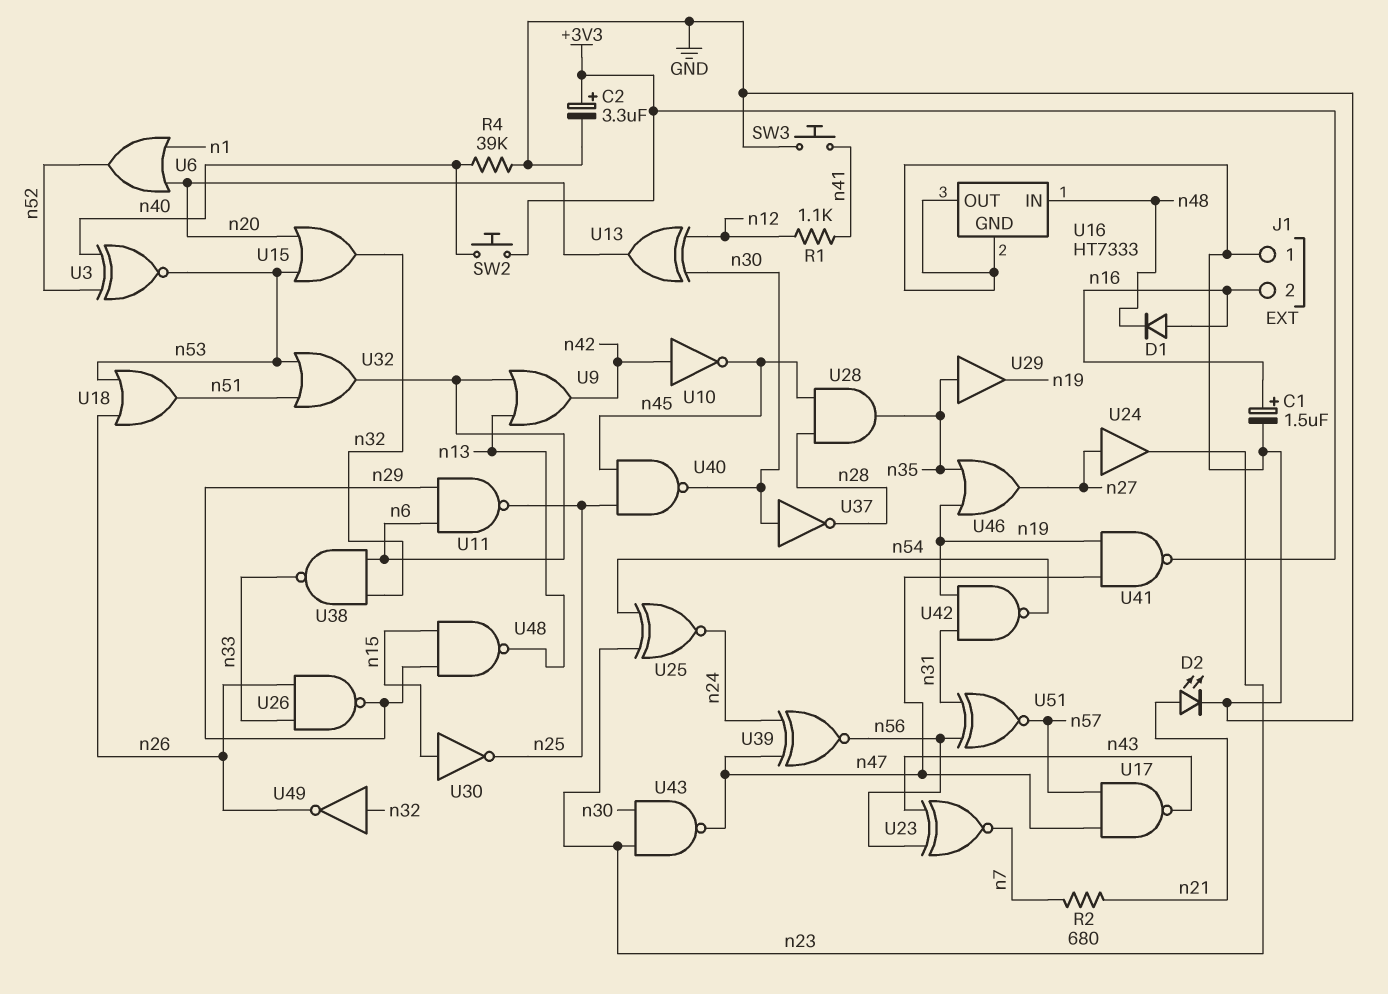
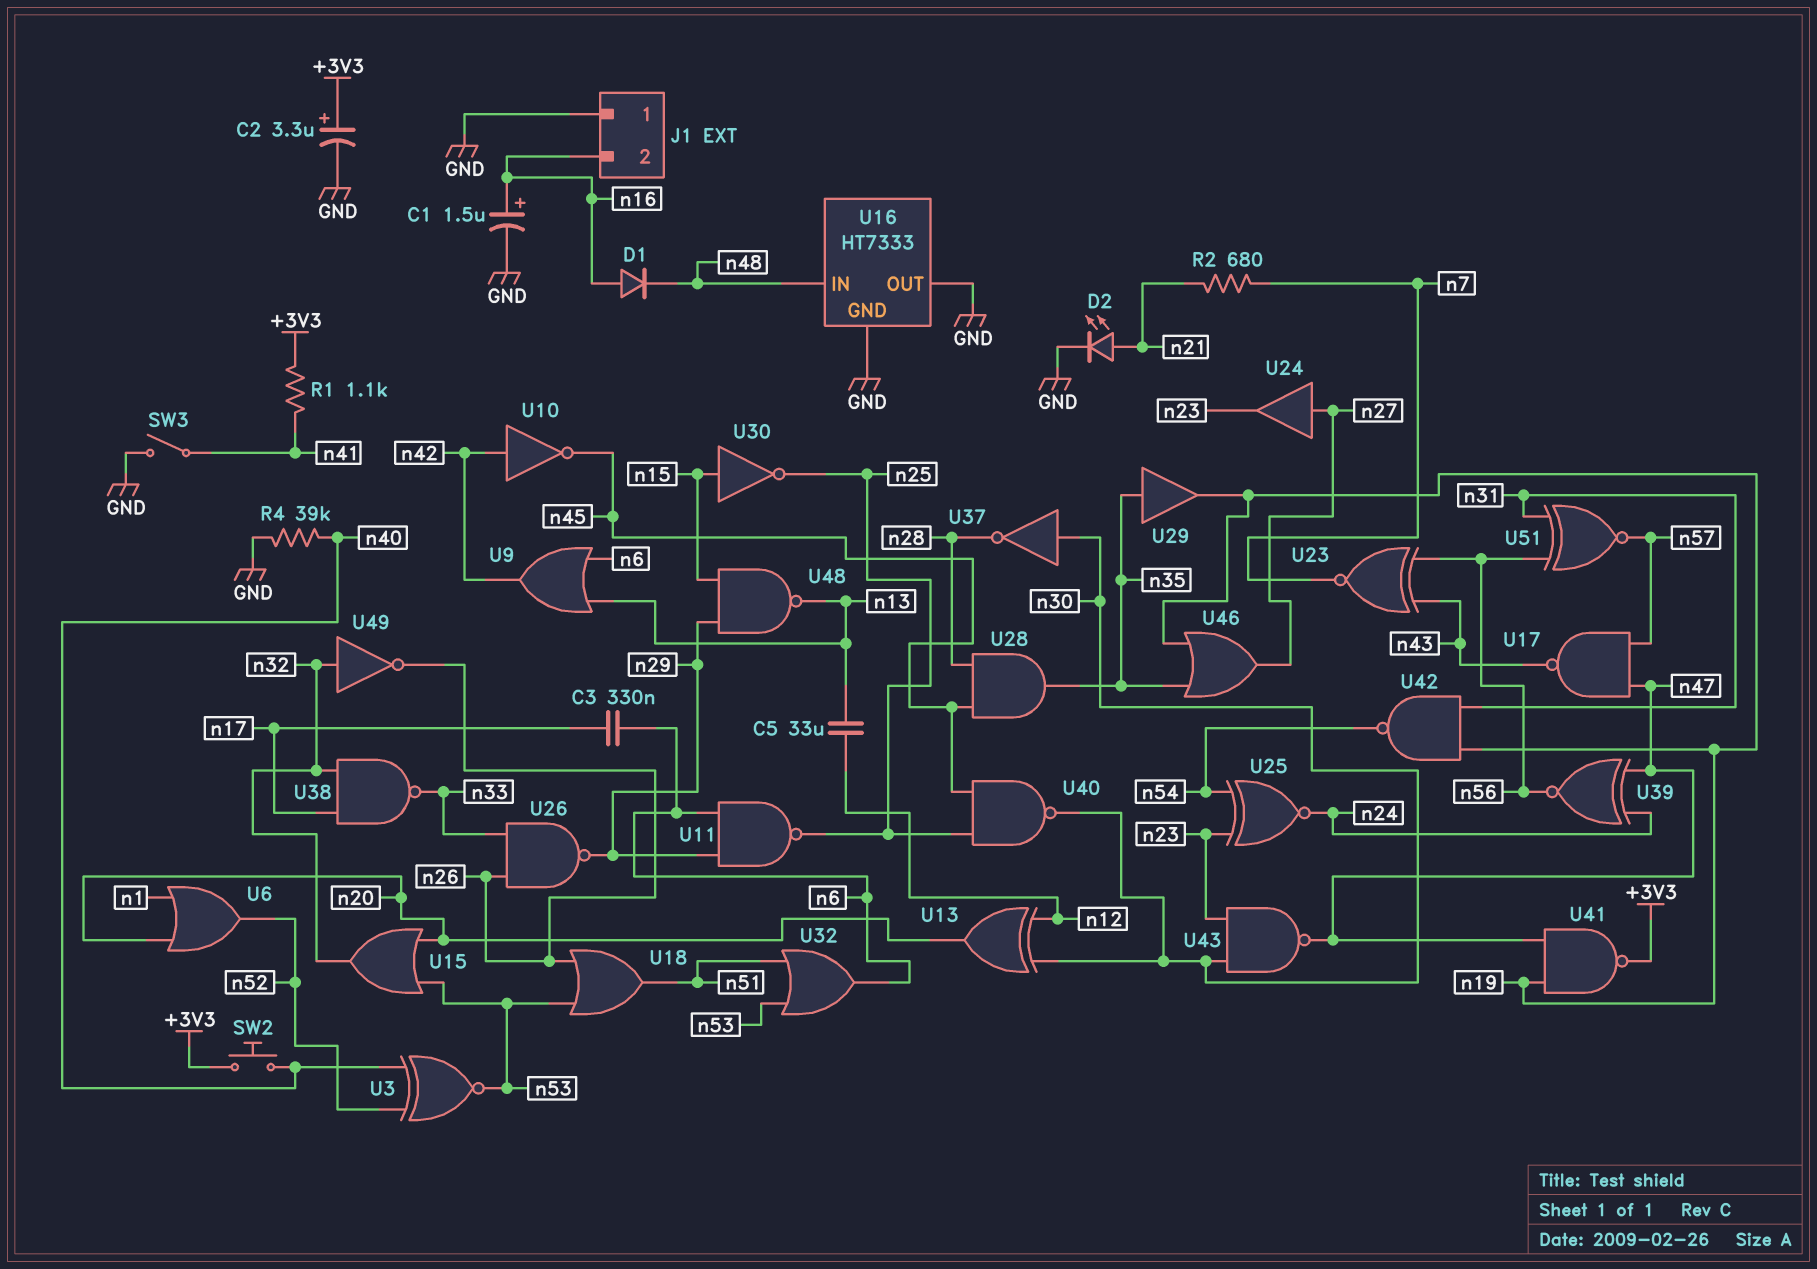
C3: none -> 330nF (n6, n17)
C5: none -> 33uF (n12, n13)
R1: 1.1k (n12, n41) -> 1.1k (+3V3, n41)
SW3: button (GND, n41) -> switch (GND, n41)
U38: NAND (in n6, in n32, out n33) -> NAND (in n17, in n32, out n33)

